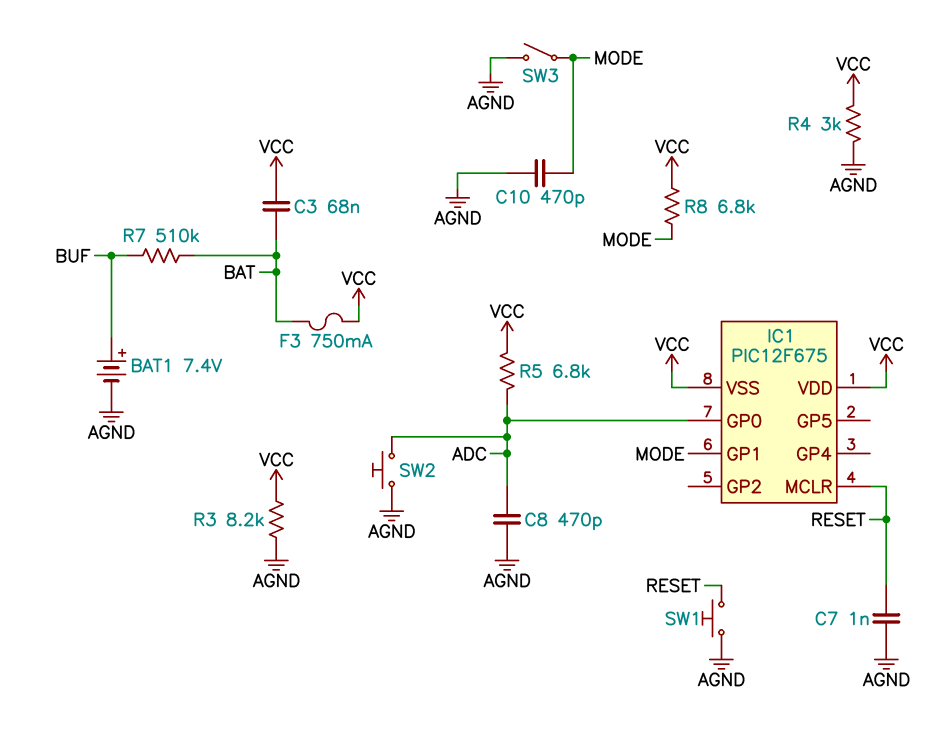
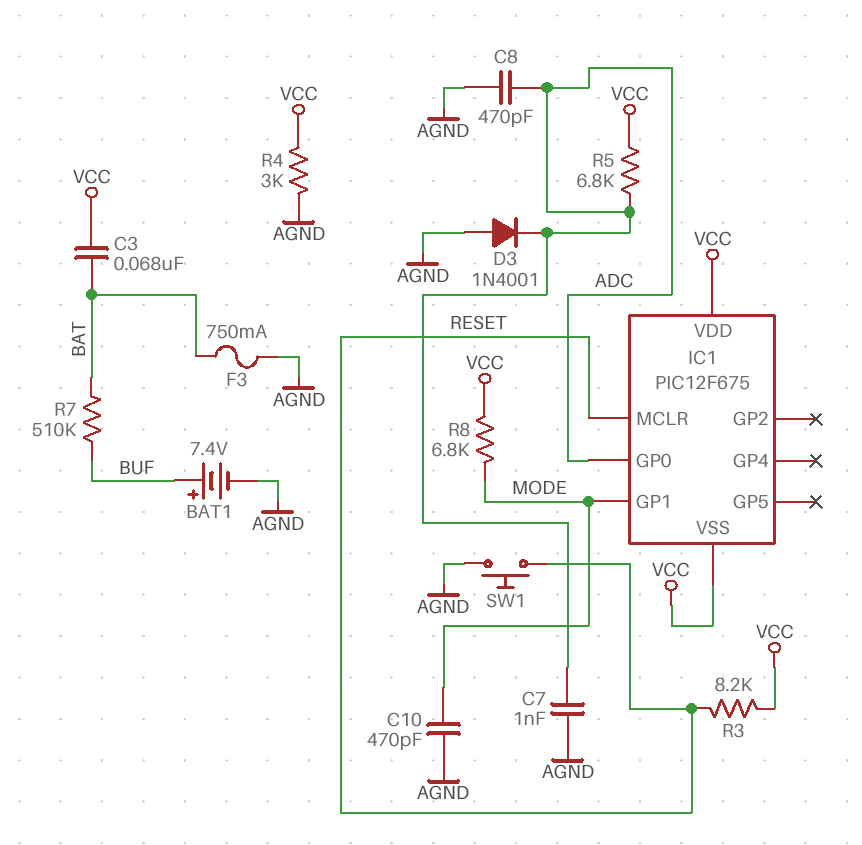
C7: 1nF (AGND, RESET) -> 1nF (ADC, AGND)
D3: none -> diode 1N4001 (A AGND, K ADC)
F3: 750mA (BAT, VCC) -> 750mA (AGND, BAT)
R3: 8.2k (AGND, VCC) -> 8.2k (RESET, VCC)
SW2: button (ADC, AGND) -> none
SW3: switch (AGND, MODE) -> none

